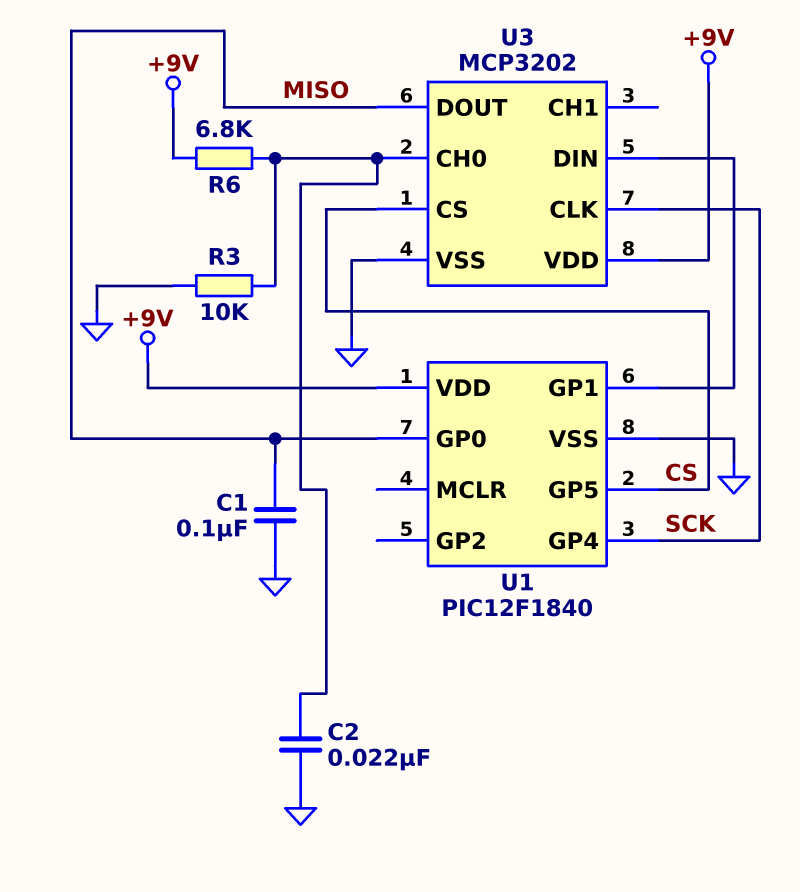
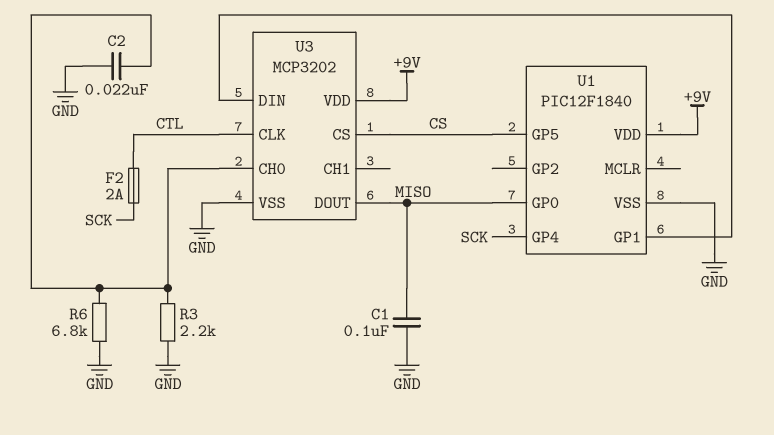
F2: none -> 2A (CTL, SCK)
R3: 10k (GND, U3/CH0) -> 2.2k (GND, U3/CH0)
R6: 6.8k (+9V, U3/CH0) -> 6.8k (GND, U3/CH0)
U3 pin CLK: SCK -> CTL

